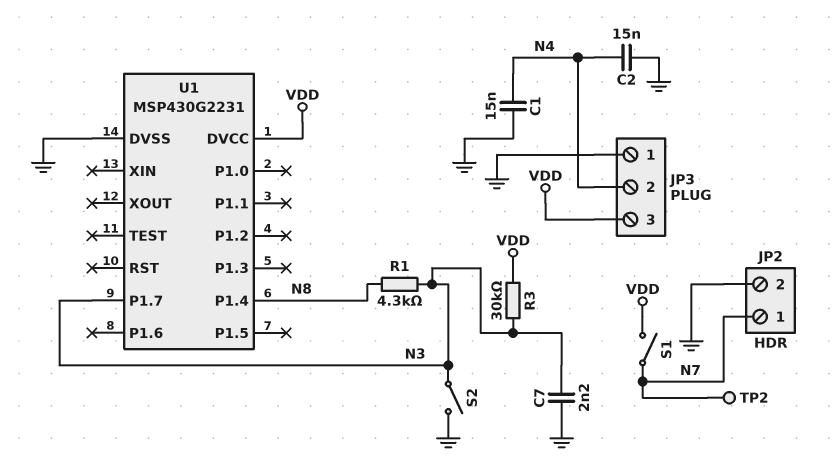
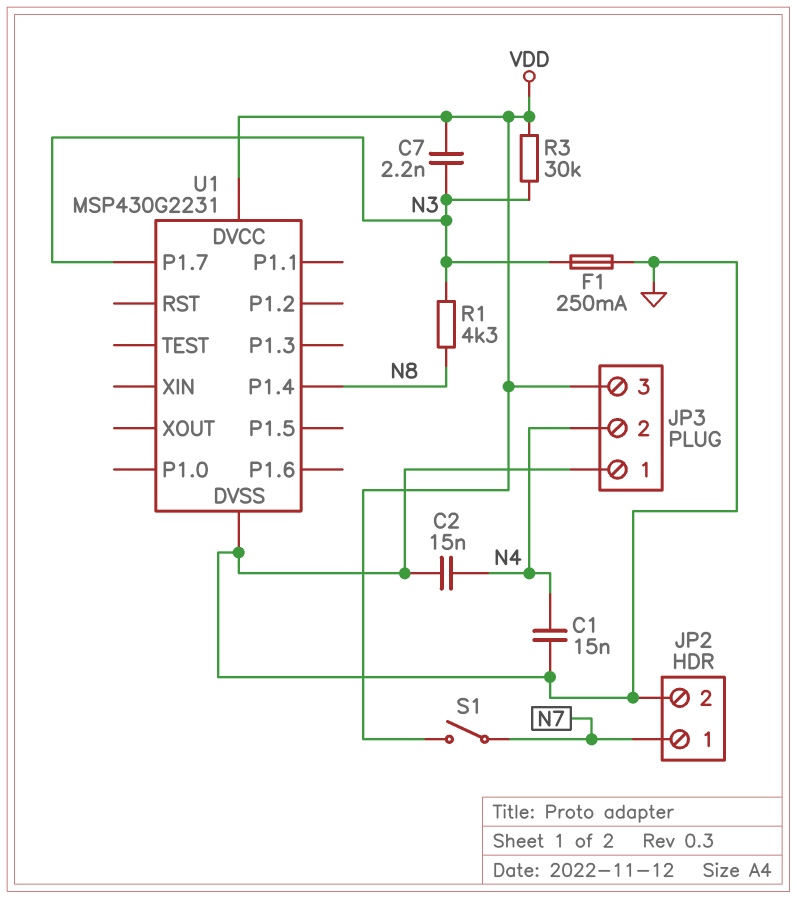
C7: 2.2nF (GND, N3) -> 2.2nF (N3, VDD)
F1: none -> 250mA (GND, N3)
S2: switch (GND, N3) -> none
TP2: test point (N7) -> none

